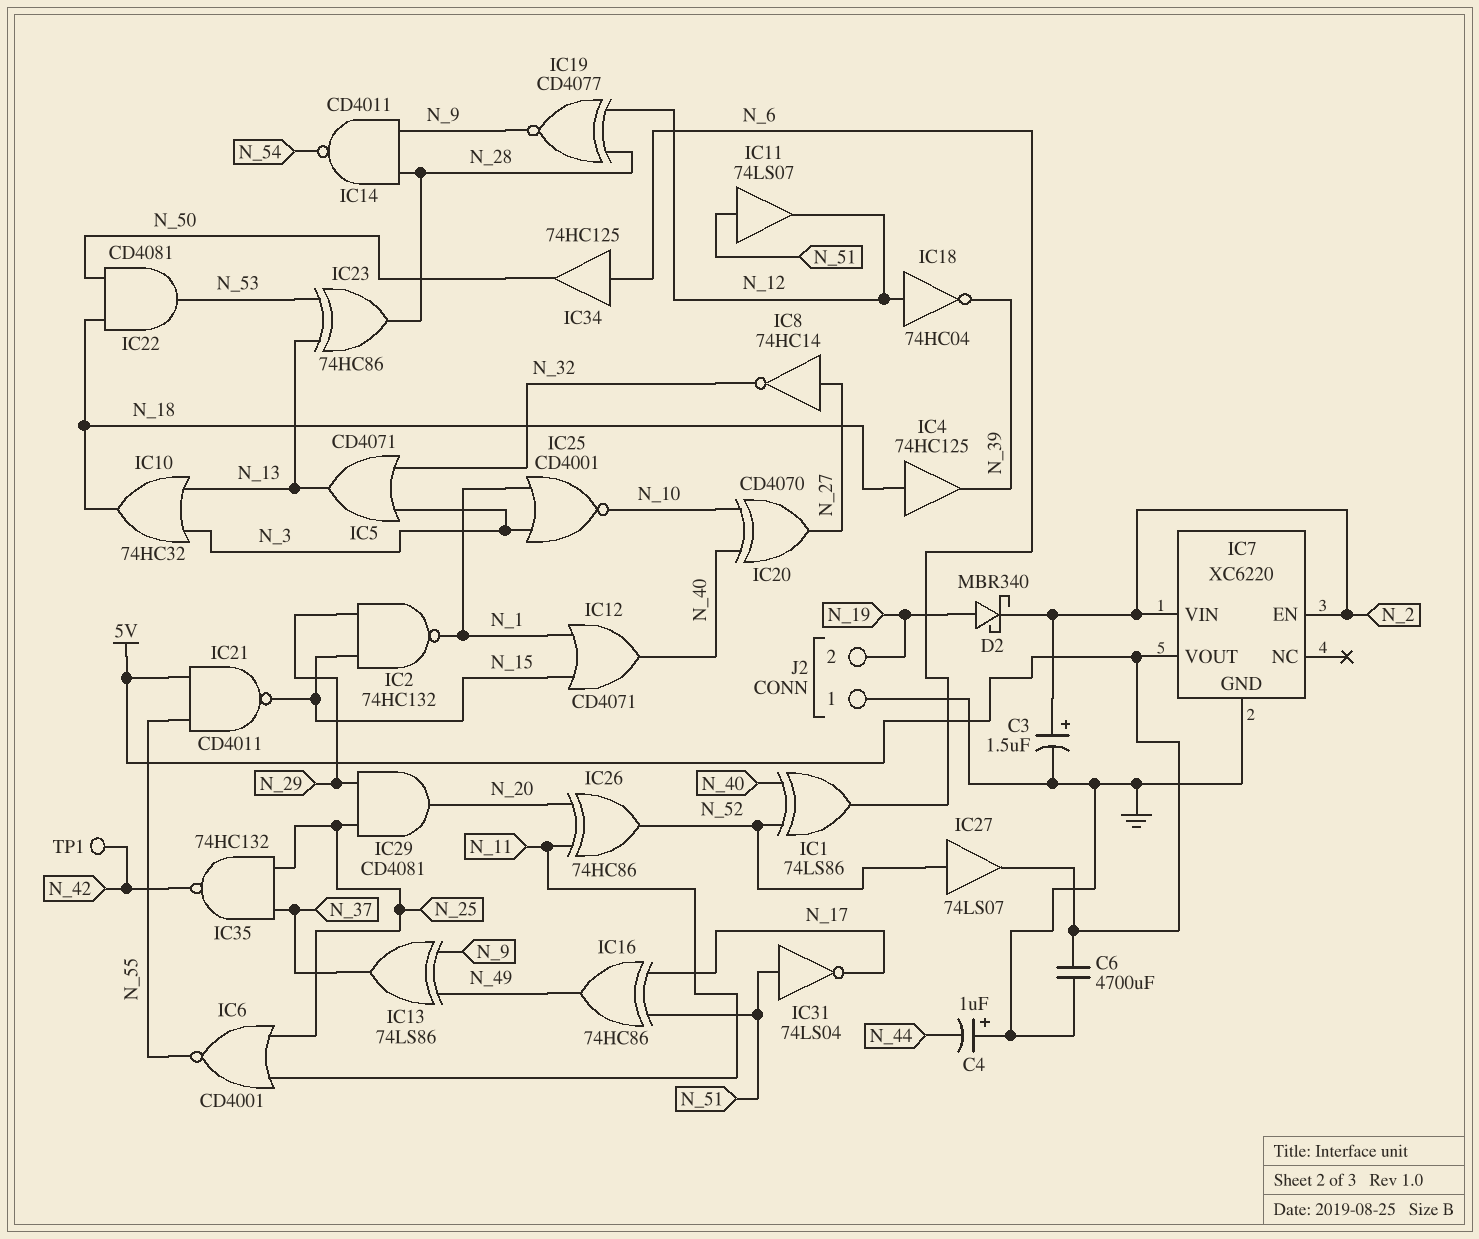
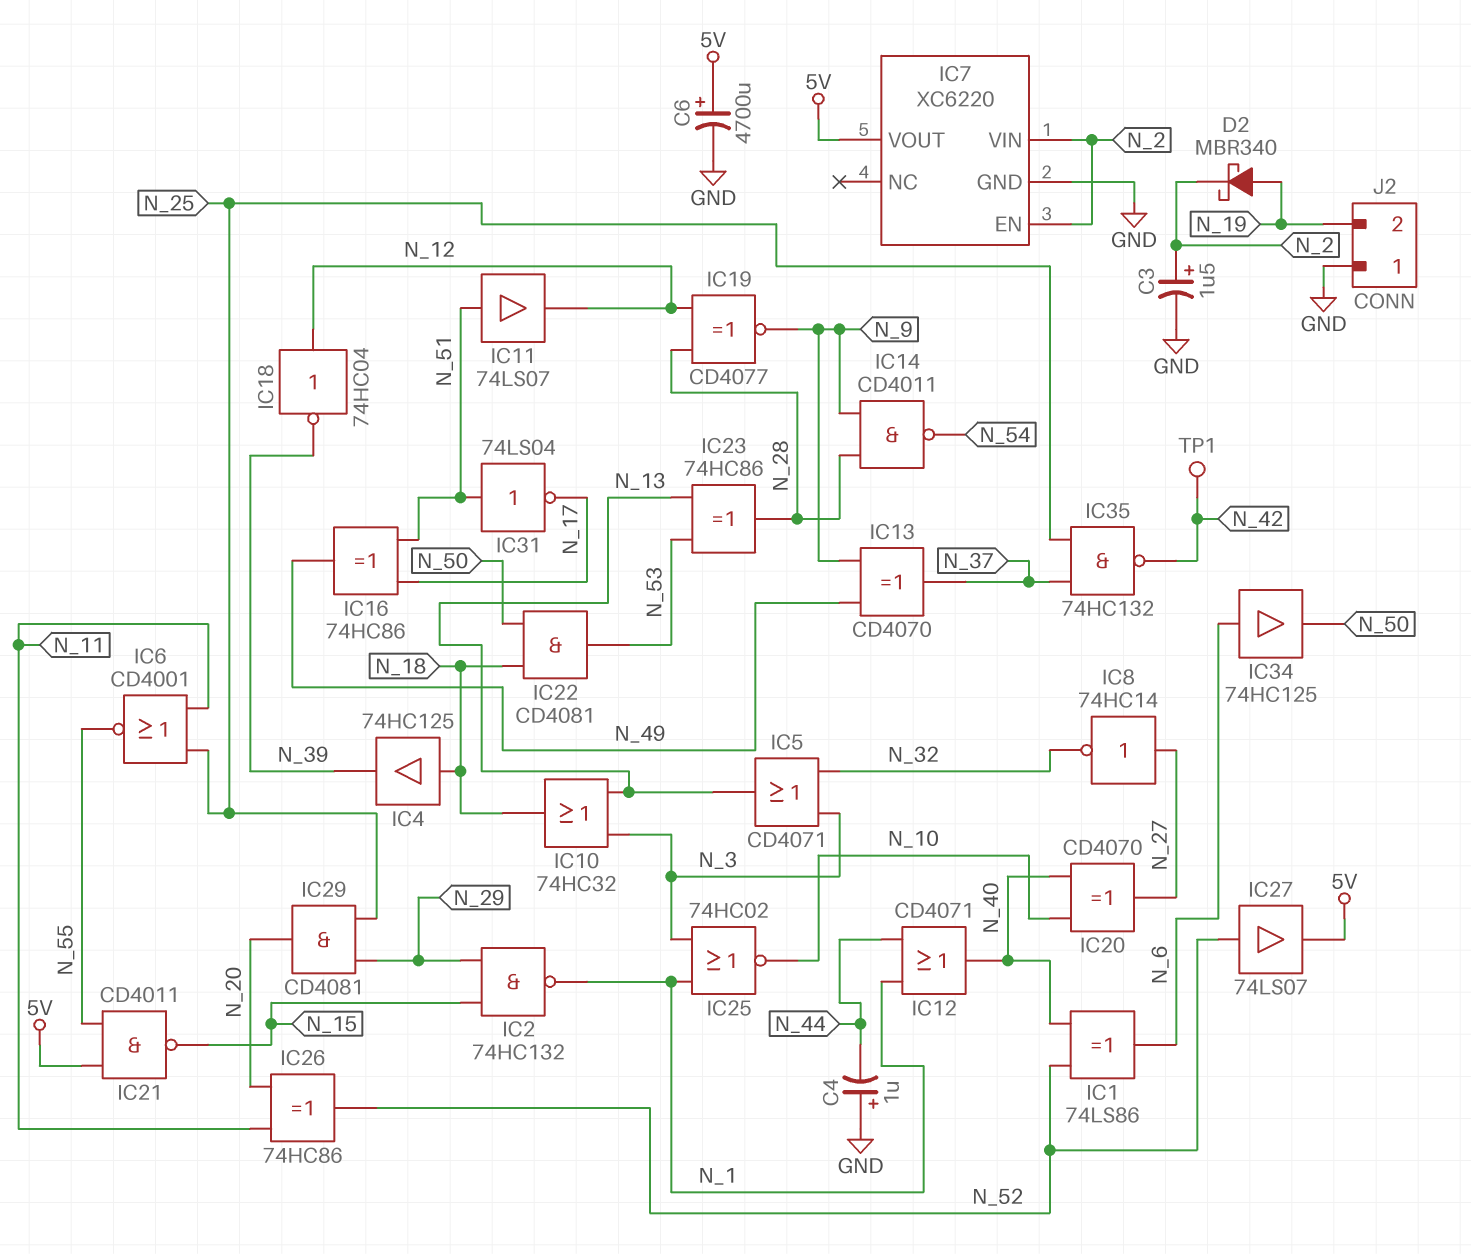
C6: 4700uF (5V, GND) -> 4700uF (plus 5V, minus GND)
IC12: OR CD4071 (in N_1, in N_15, out N_40) -> OR CD4071 (in N_1, in N_44, out N_40)
IC13: XOR 74LS86 (in N_9, in N_49, out N_37) -> XOR CD4070 (in N_9, in N_49, out N_37)
IC25: NOR CD4001 (in N_1, in N_3, out N_10) -> NOR 74HC02 (in N_1, in N_3, out N_10)

